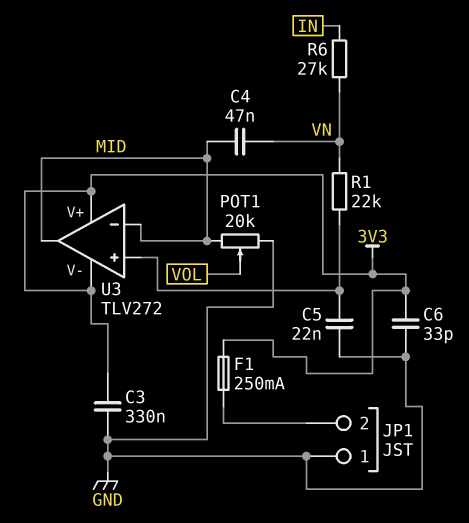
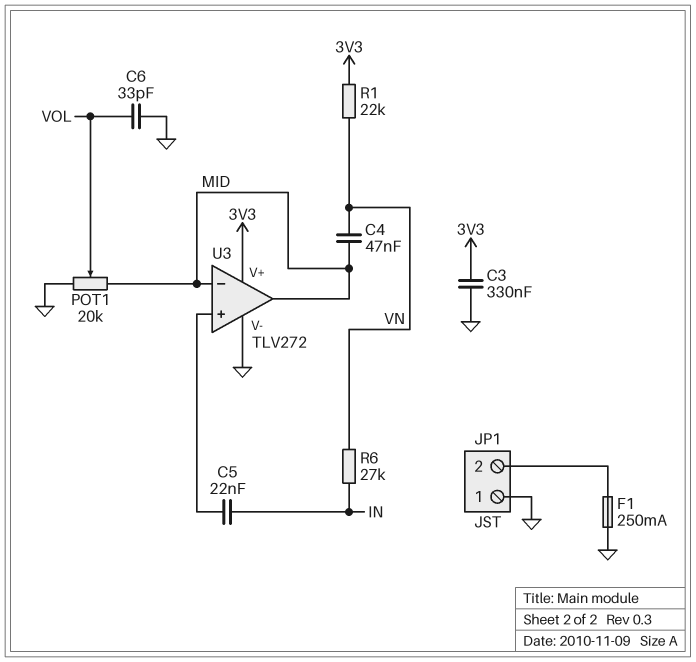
C5: 22nF (GND, U3/in+) -> 22nF (IN, U3/in+)
C6: 33pF (3V3, GND) -> 33pF (GND, VOL)
F1: 250mA (3V3, JP1/2) -> 250mA (GND, JP1/2)
R1: 22k (U3/in+, VN) -> 22k (3V3, VN)
U3 pin V-: 3V3 -> GND

